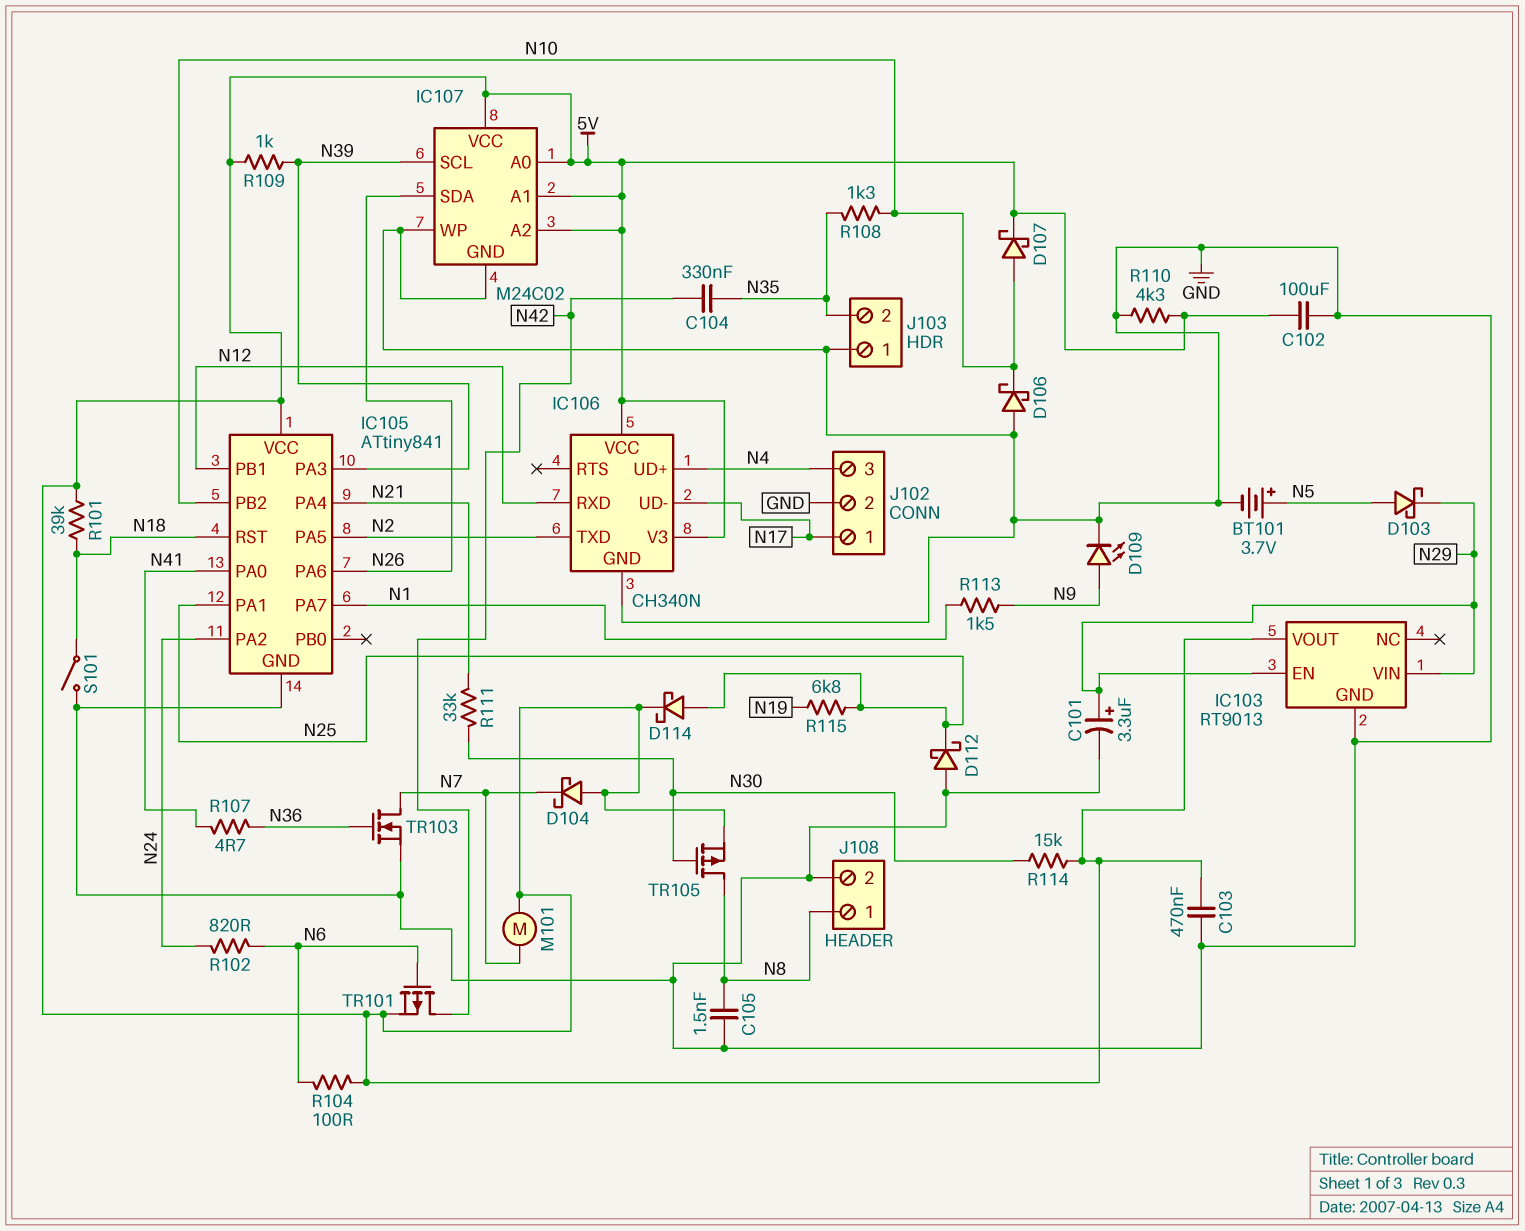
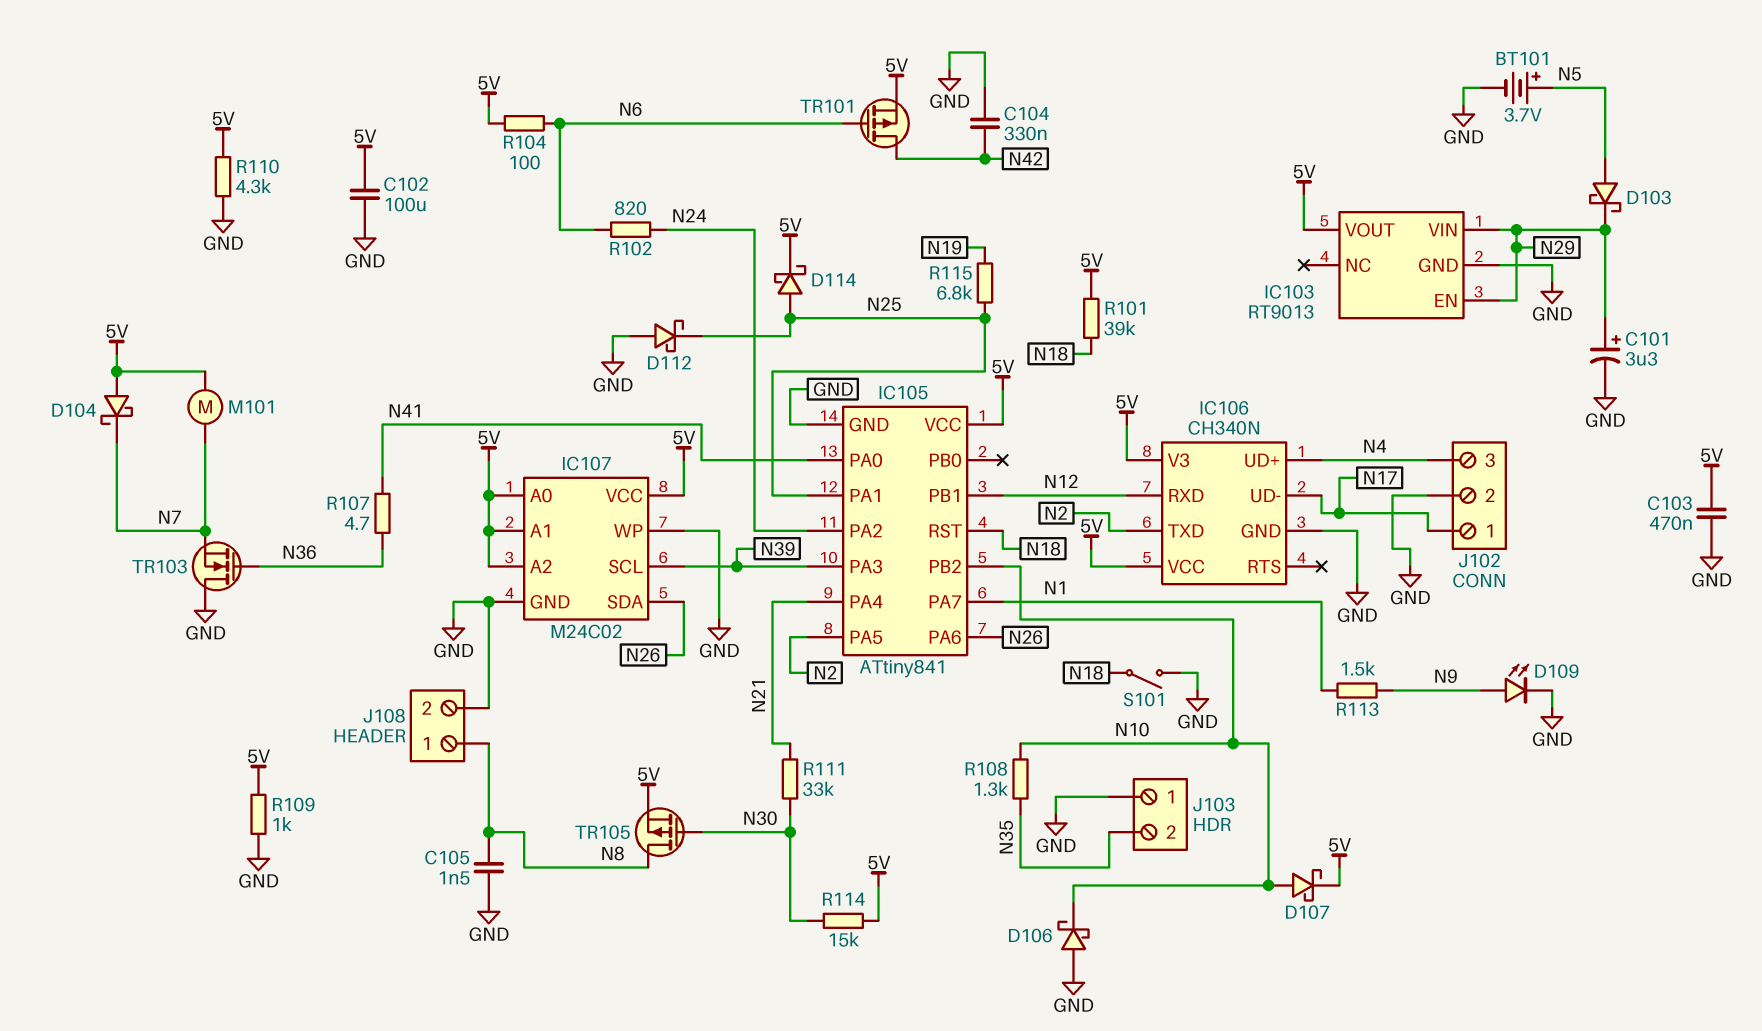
C104: 330nF (N35, N42) -> 330nF (GND, N42)
R109: 1k (5V, N39) -> 1k (5V, GND)
TR103: NMOS (G N36, D N7, S GND) -> NMOS (G N36, D GND, S N7)

